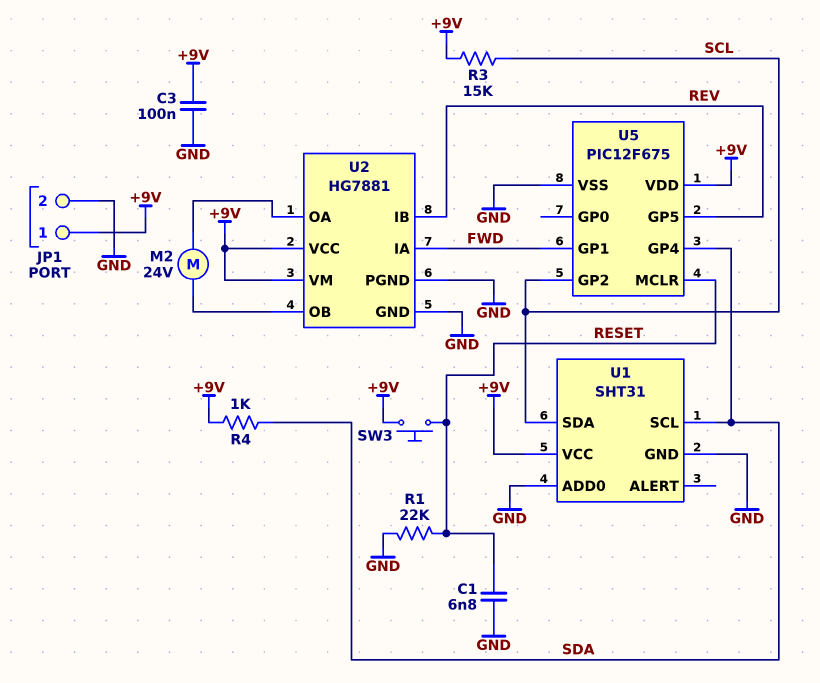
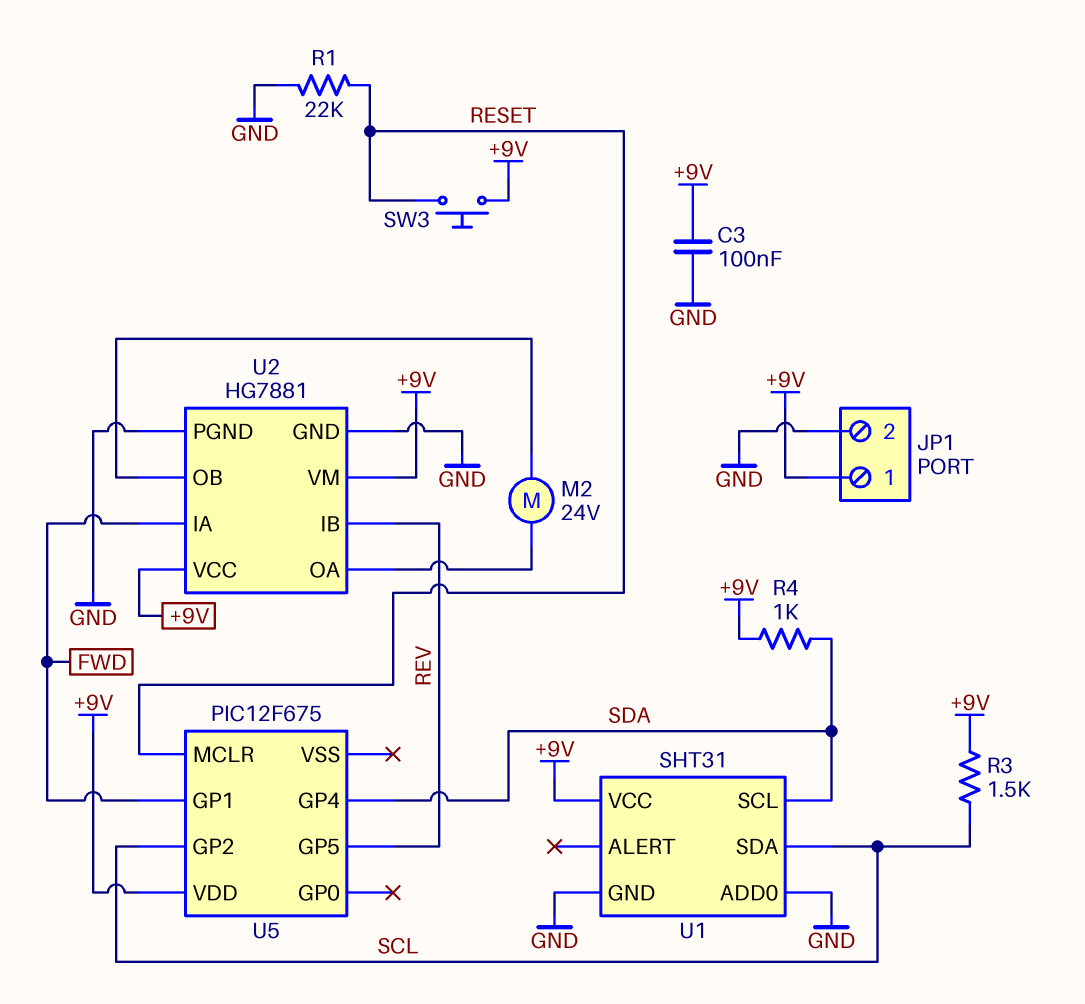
C1: 6.8nF (GND, RESET) -> none
R3: 15k (+9V, SCL) -> 1.5k (+9V, SCL)
U5 pin VSS: GND -> none

